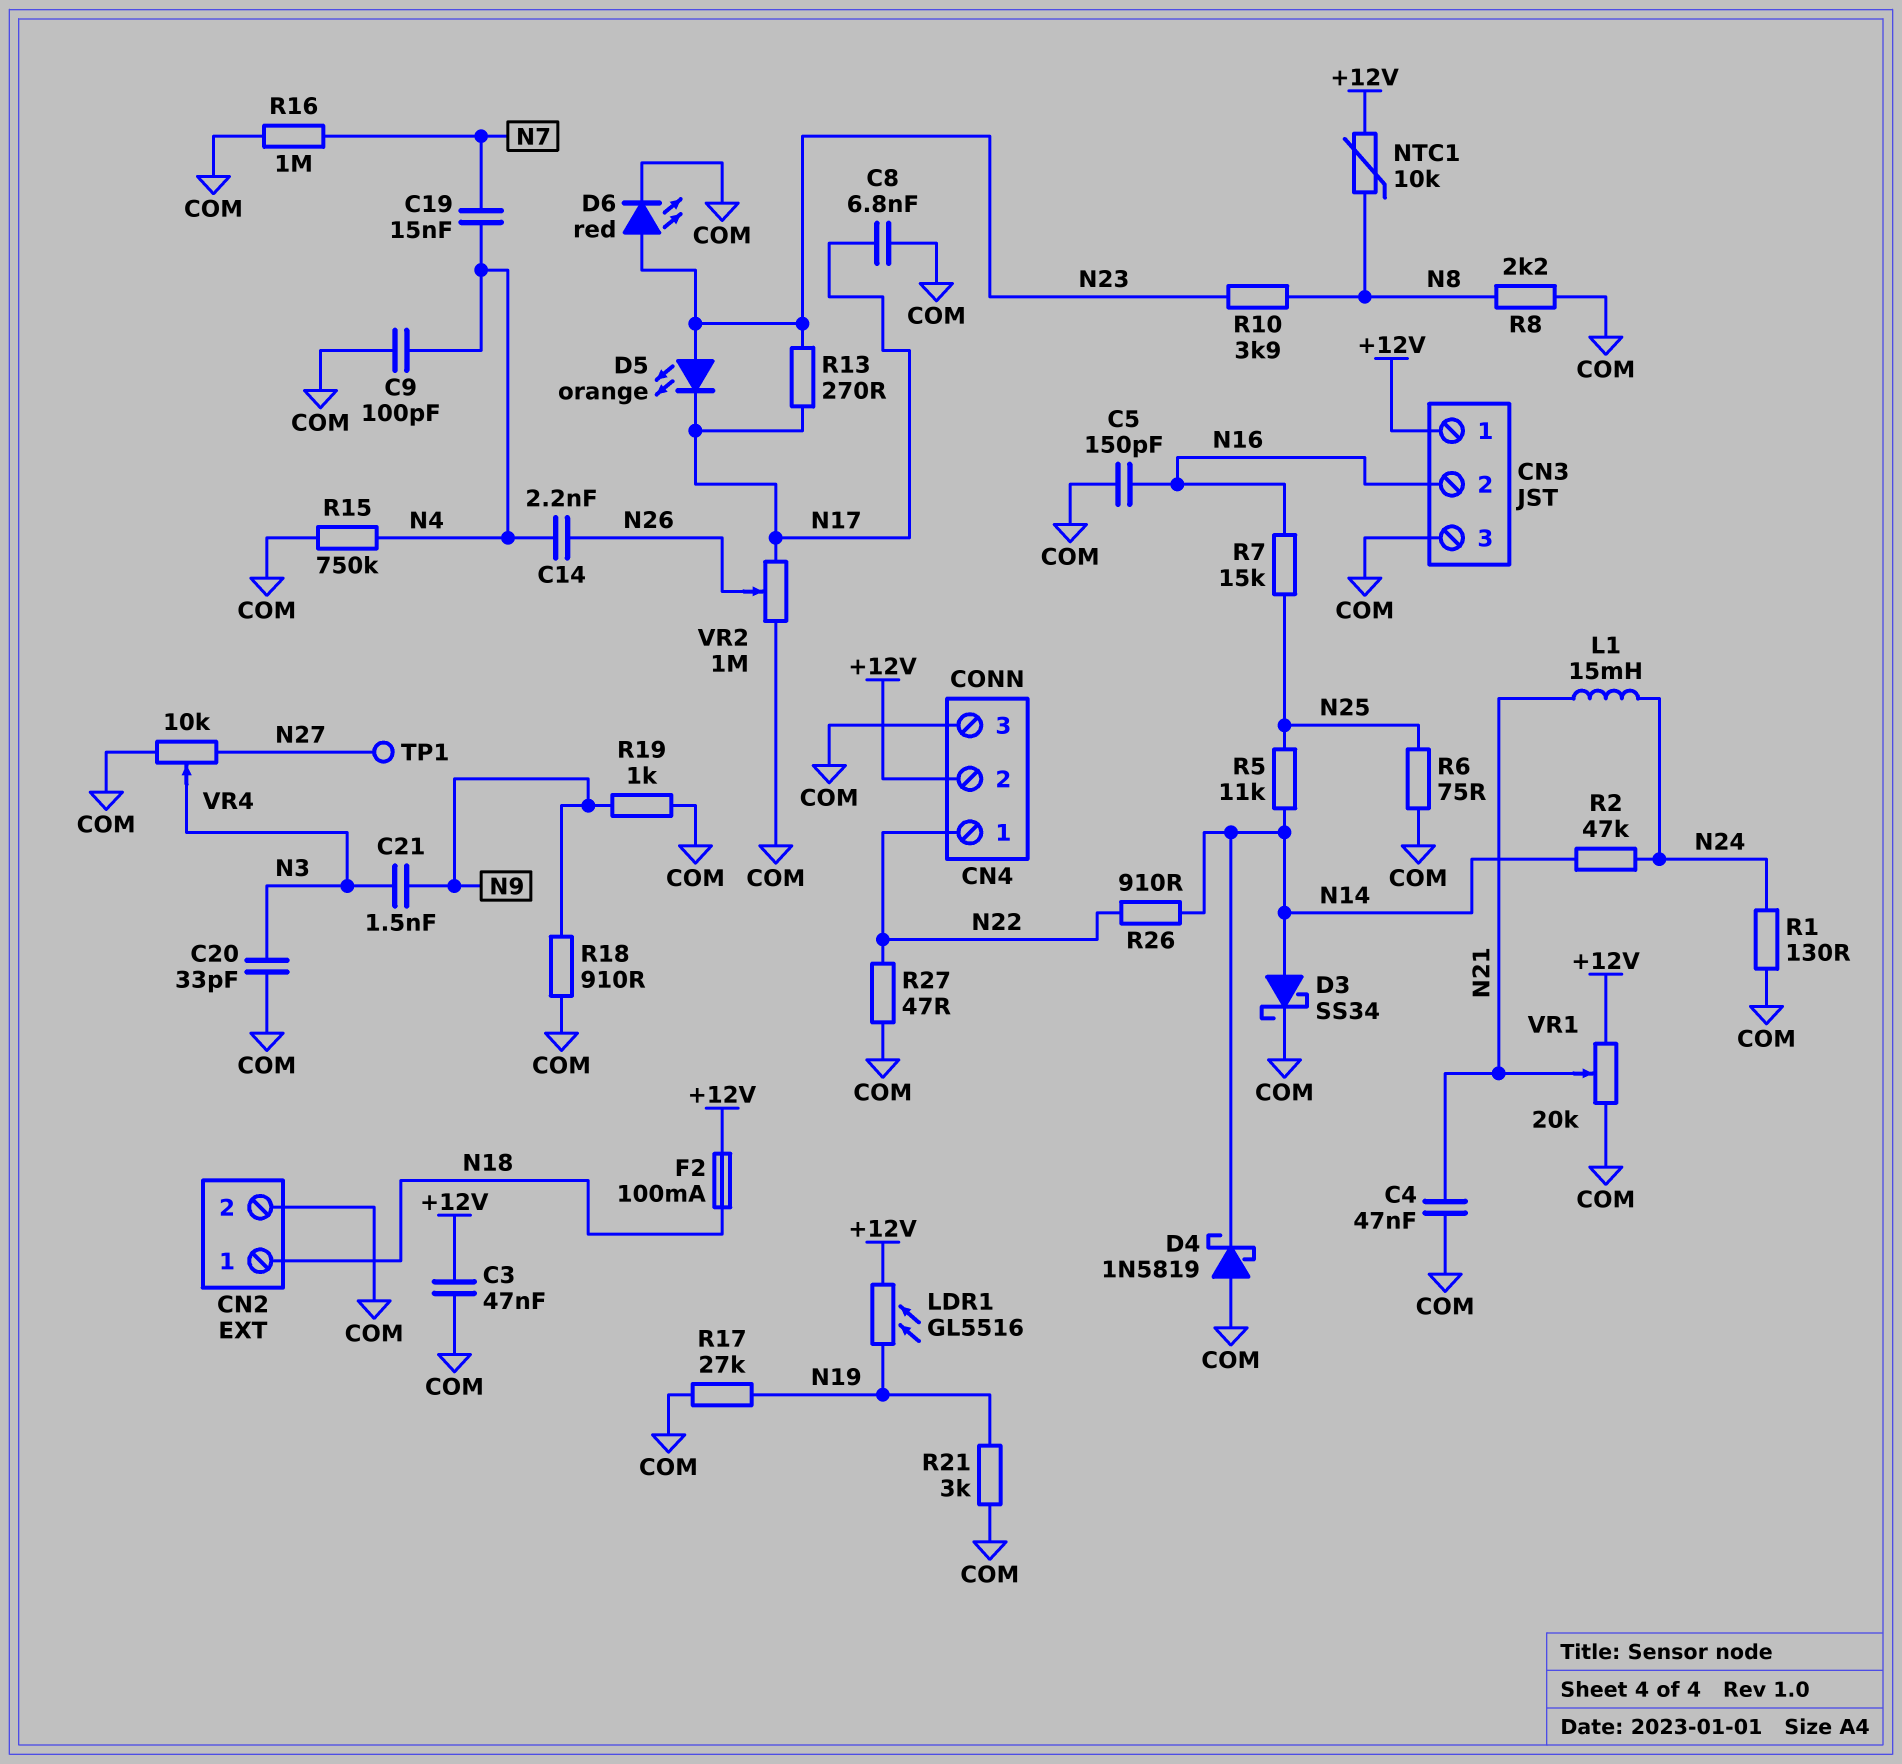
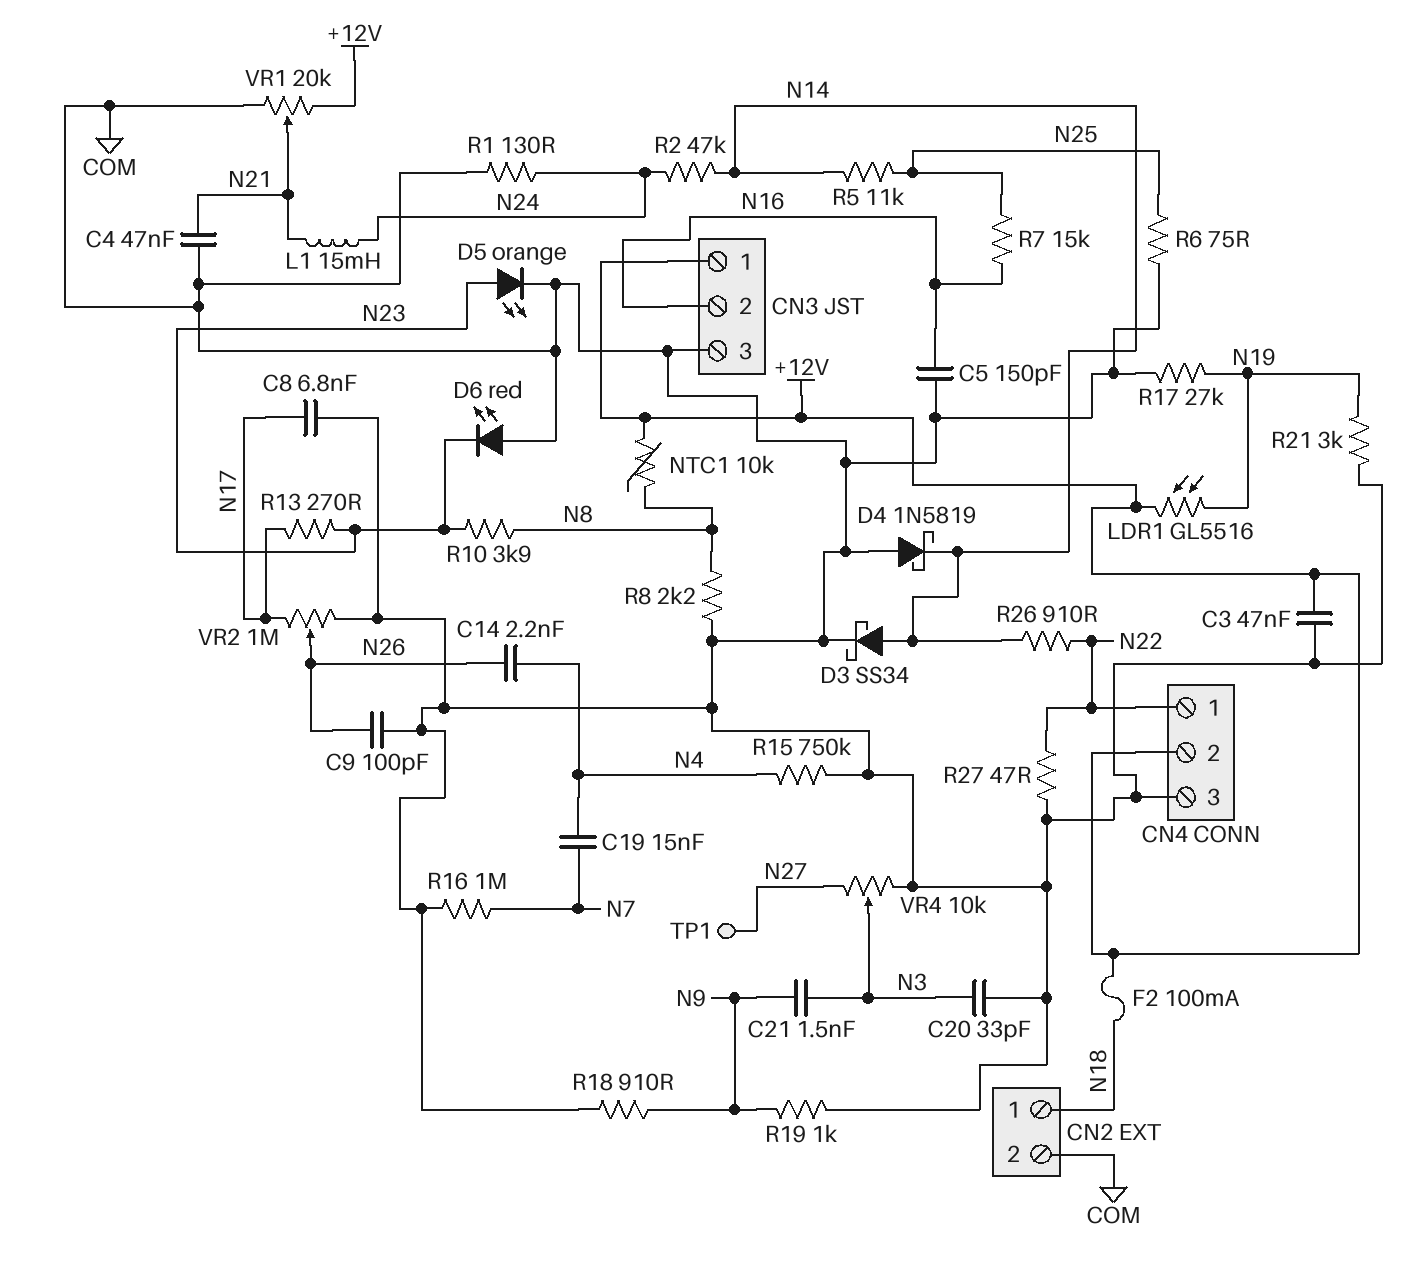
C9: 100pF (COM, N4) -> 100pF (COM, N26)
D5: LED orange (A N23, K N17) -> LED orange (A N23, K COM)
D6: LED red (A N23, K COM) -> LED red (A COM, K N23)

